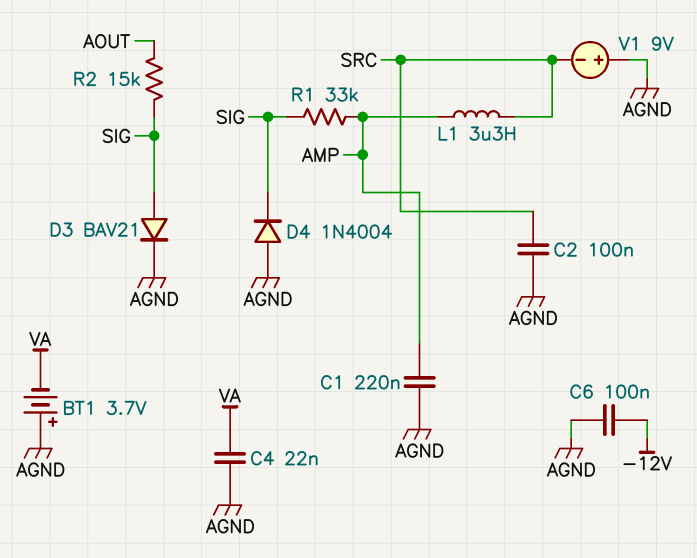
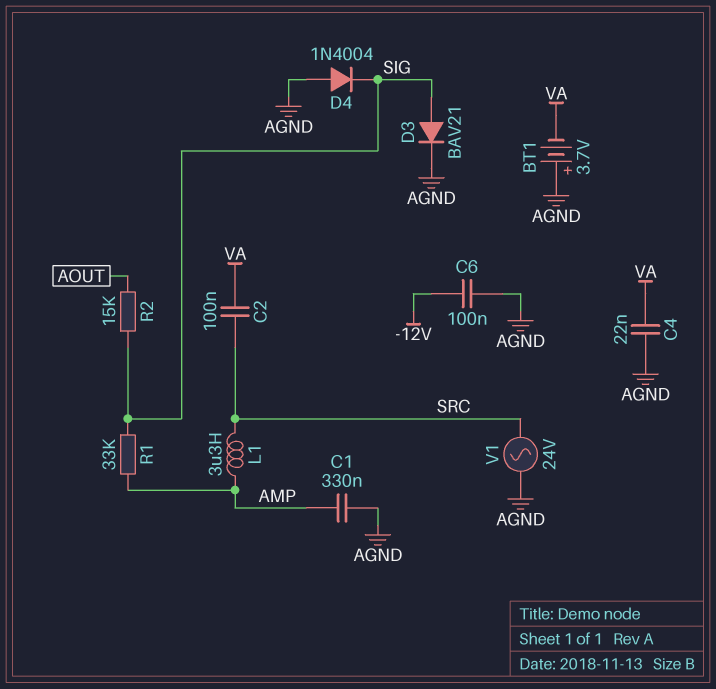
C1: 220nF (AGND, AMP) -> 330nF (AGND, AMP)
C2: 100nF (AGND, SRC) -> 100nF (SRC, VA)
V1: 9V (plus AGND, minus SRC) -> AC 24V (AGND, SRC)

